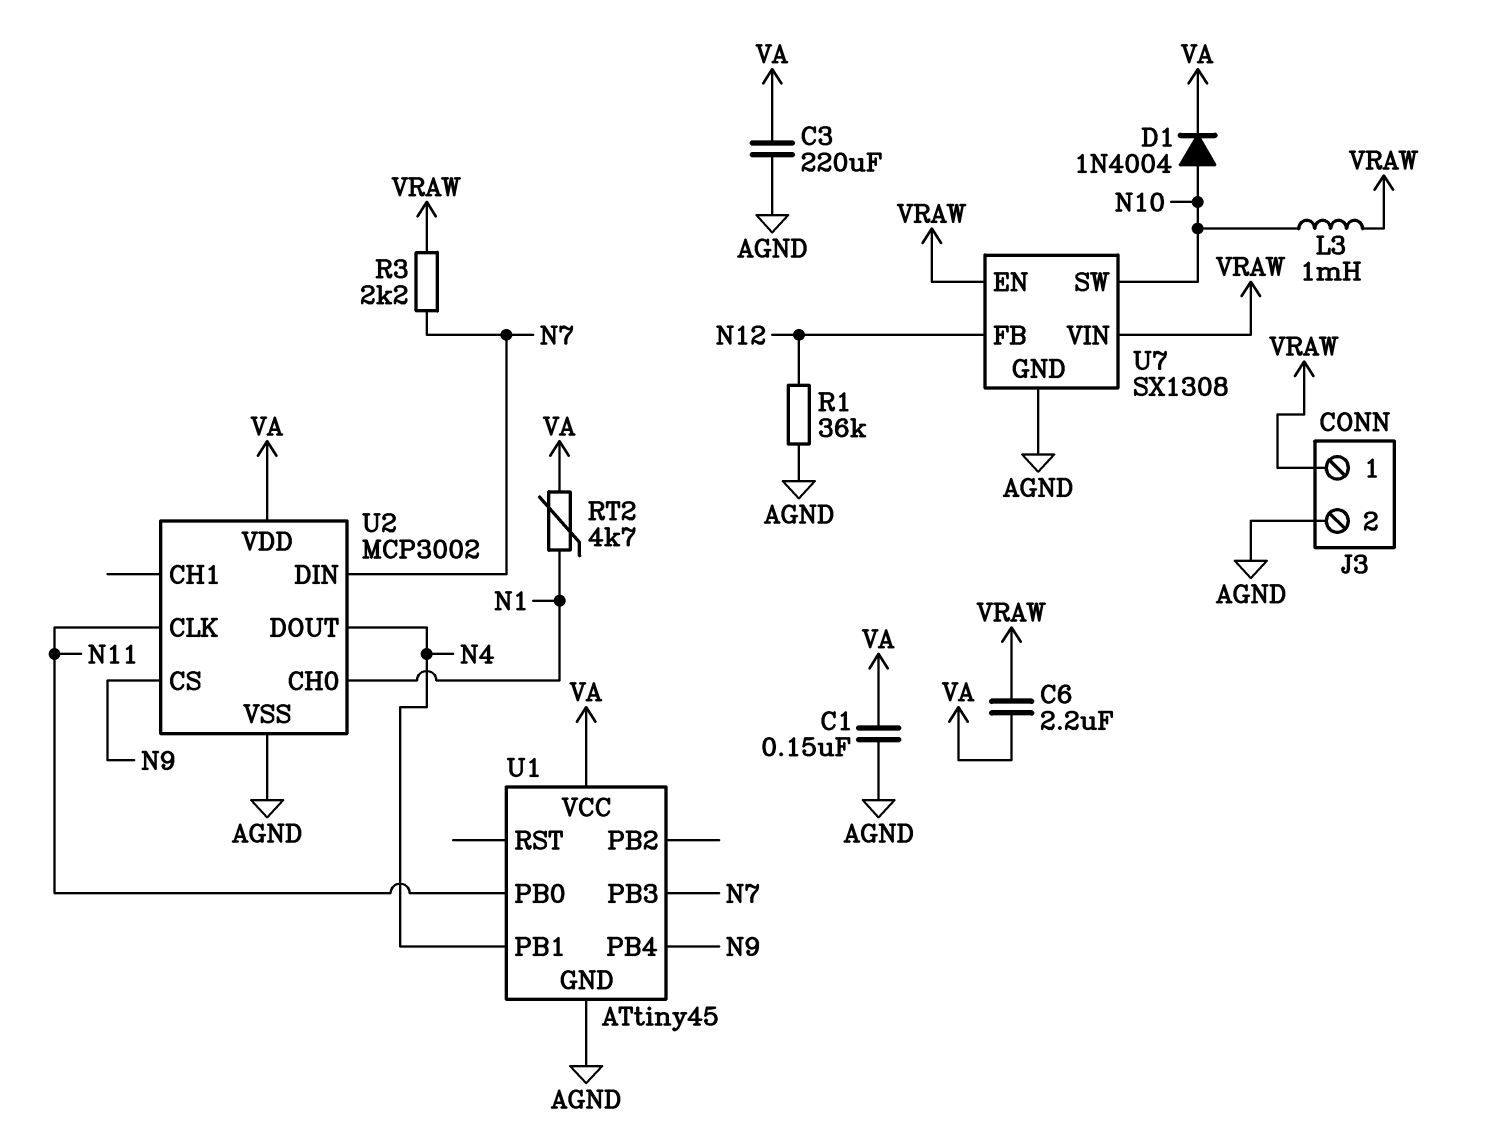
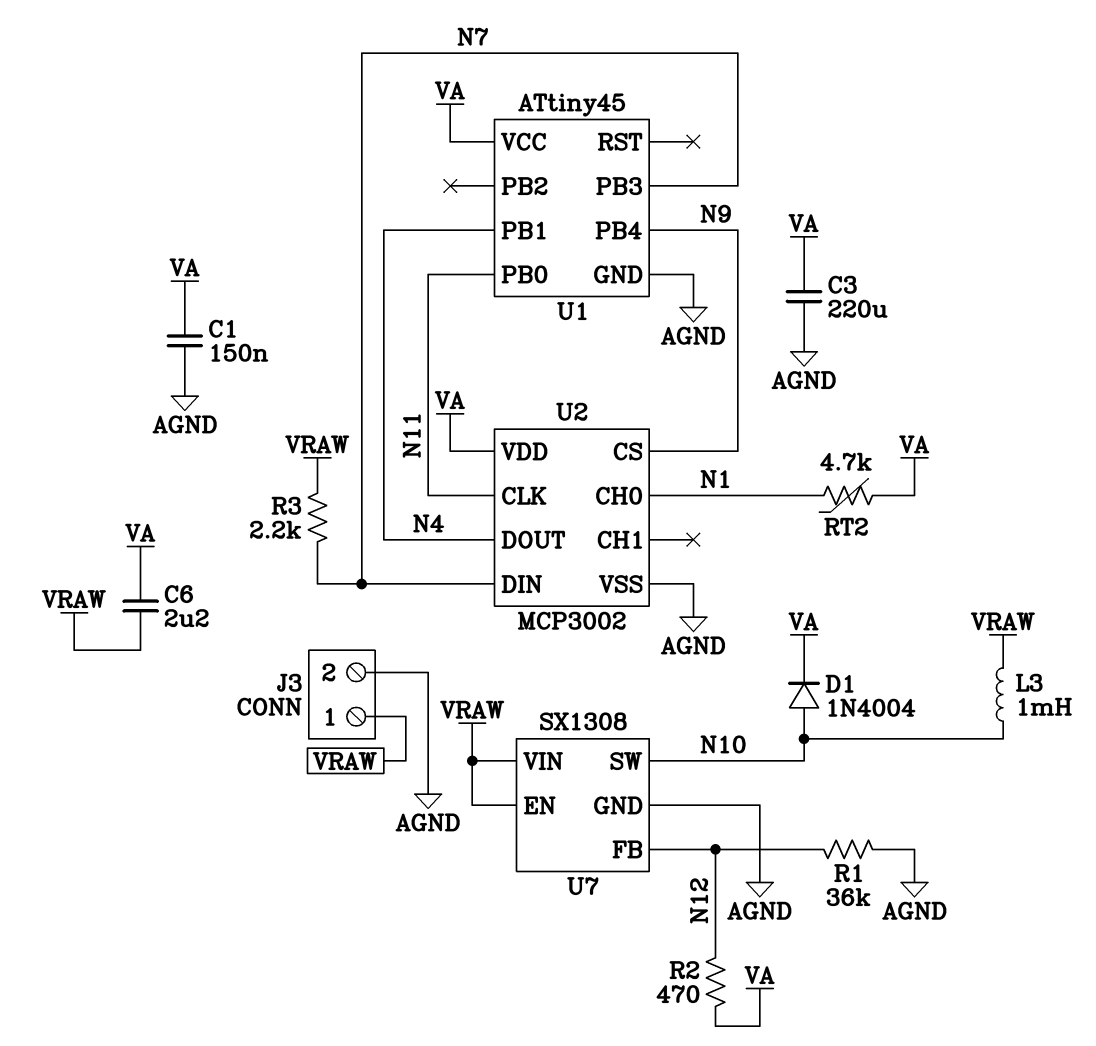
R2: none -> 470 (N12, VA)

